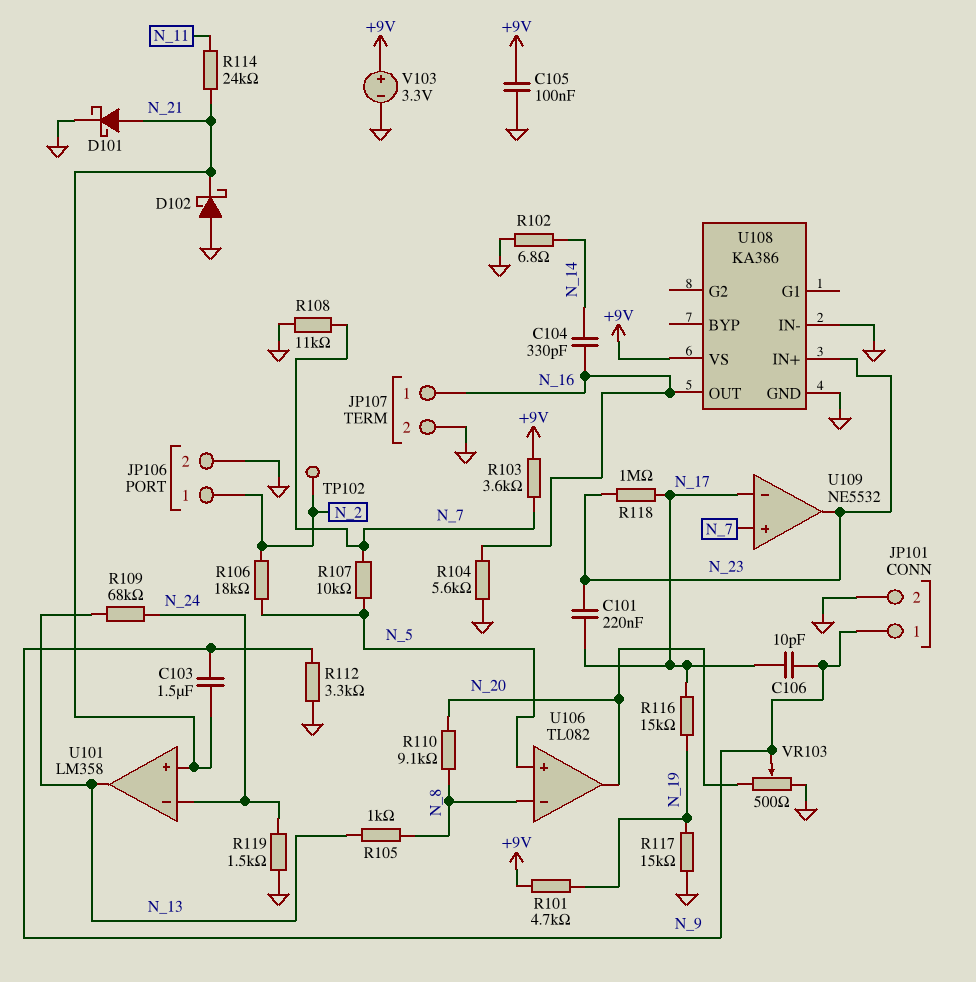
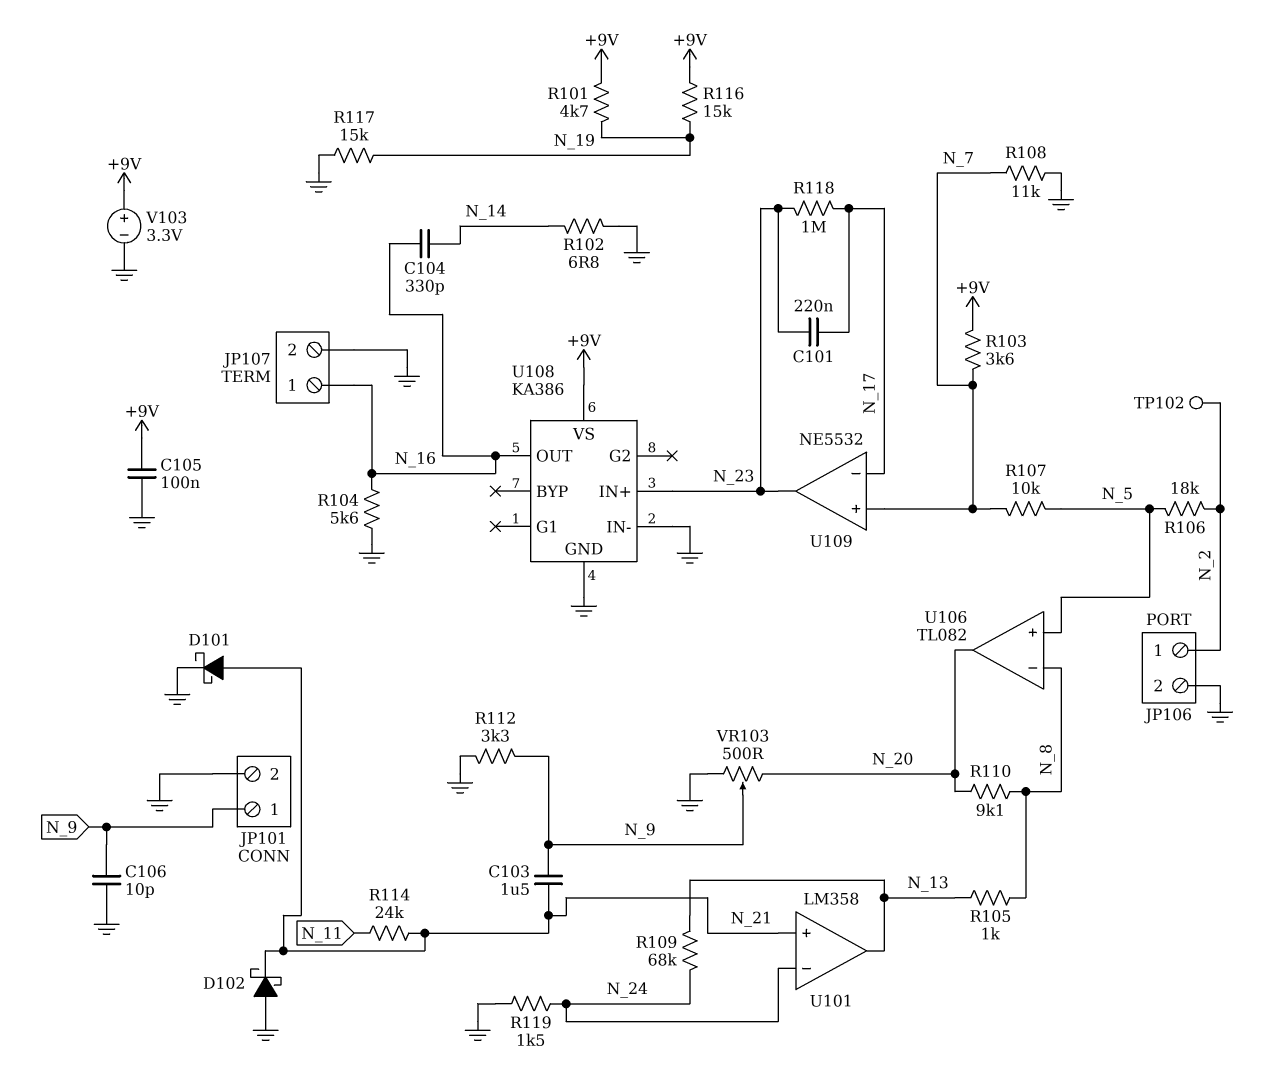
C106: 10pF (N_9, N_17) -> 10pF (GND, N_9)
R116: 15k (N_17, N_19) -> 15k (+9V, N_19)

